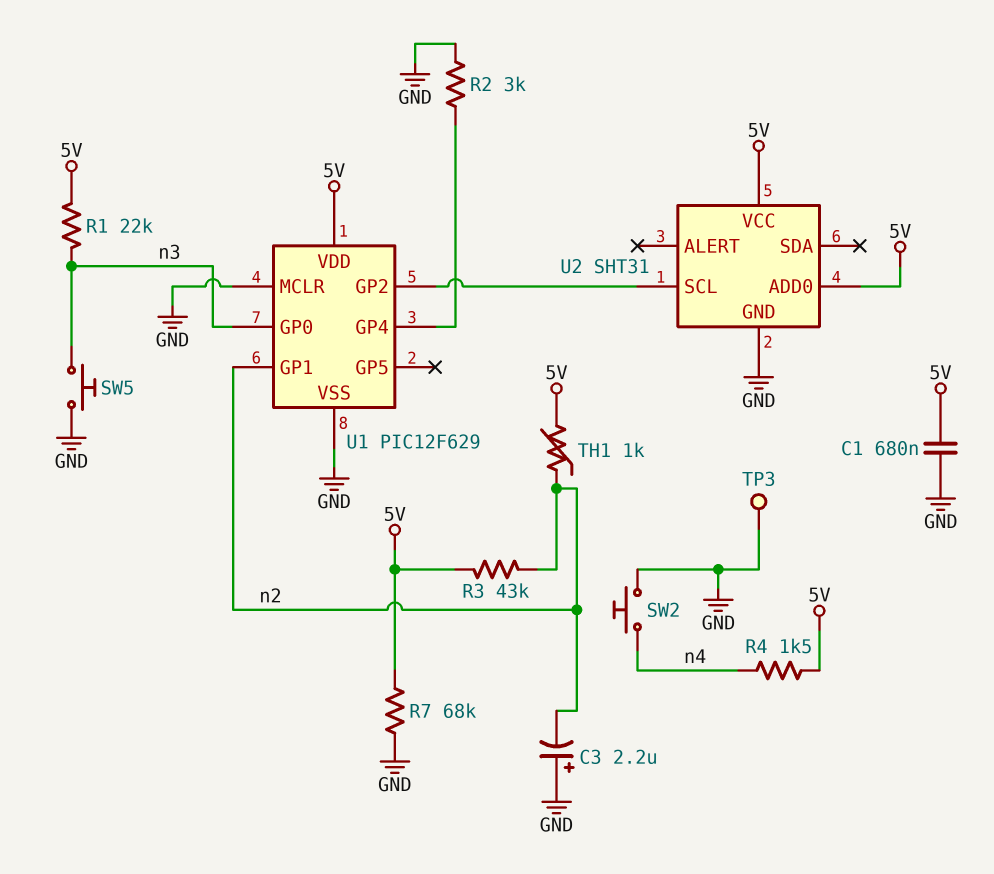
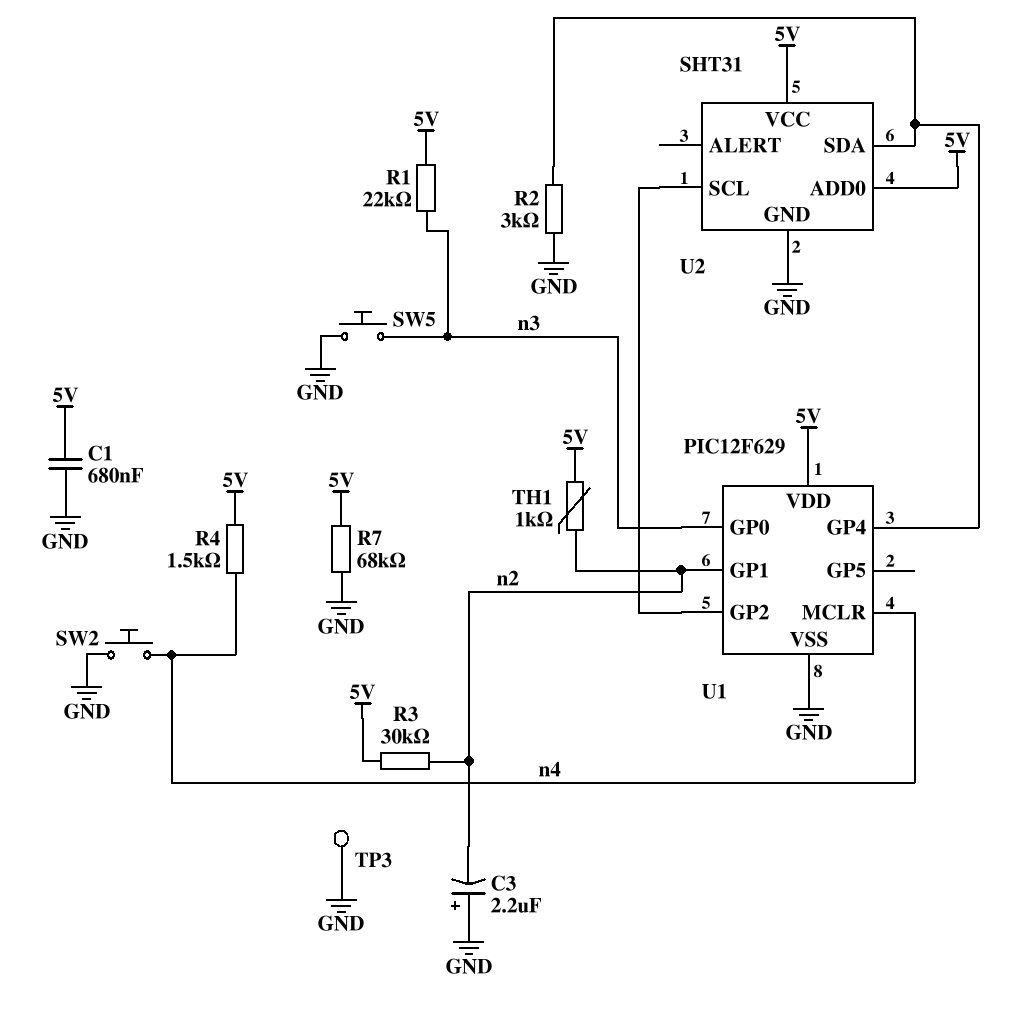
R3: 43k (5V, n2) -> 30k (5V, n2)
U1 pin MCLR: GND -> n4
U2 pin SDA: none -> U1/GP4

